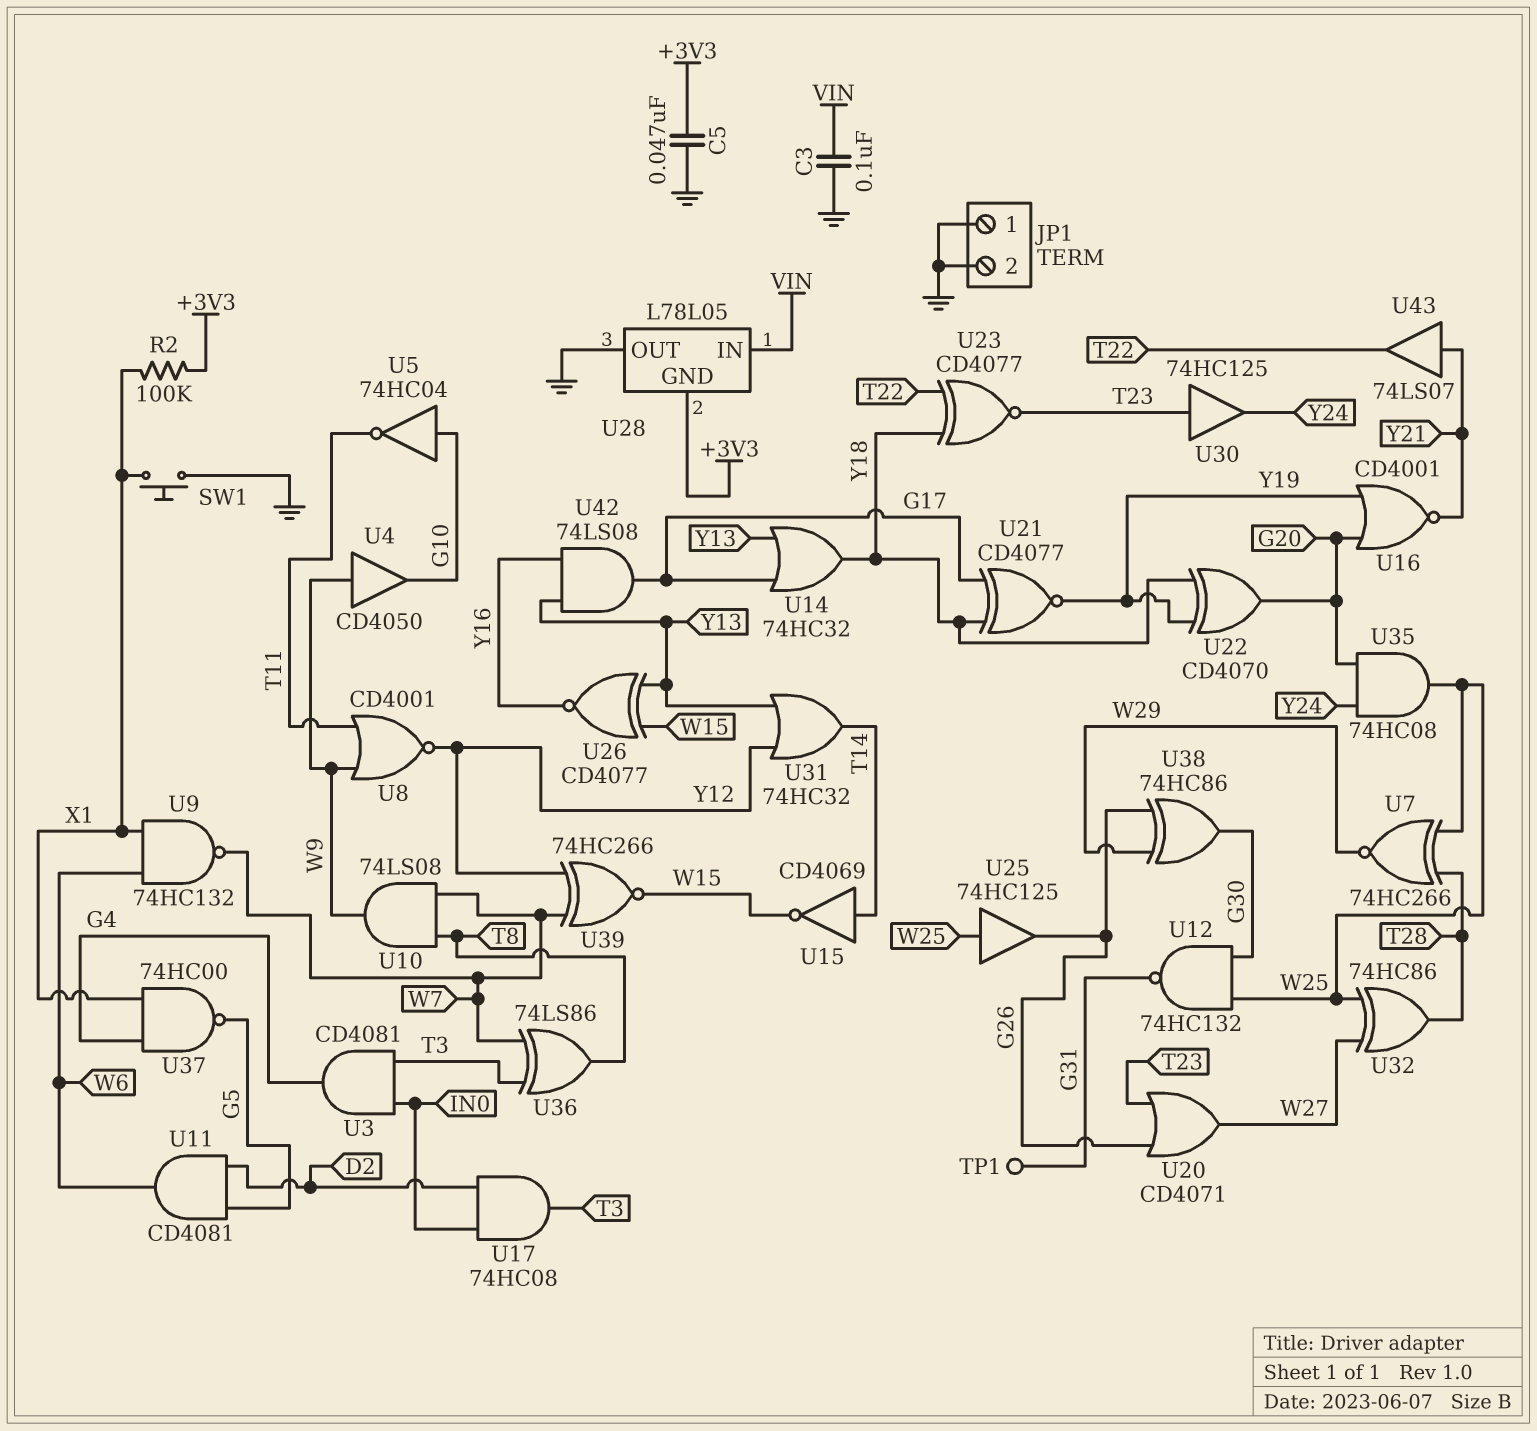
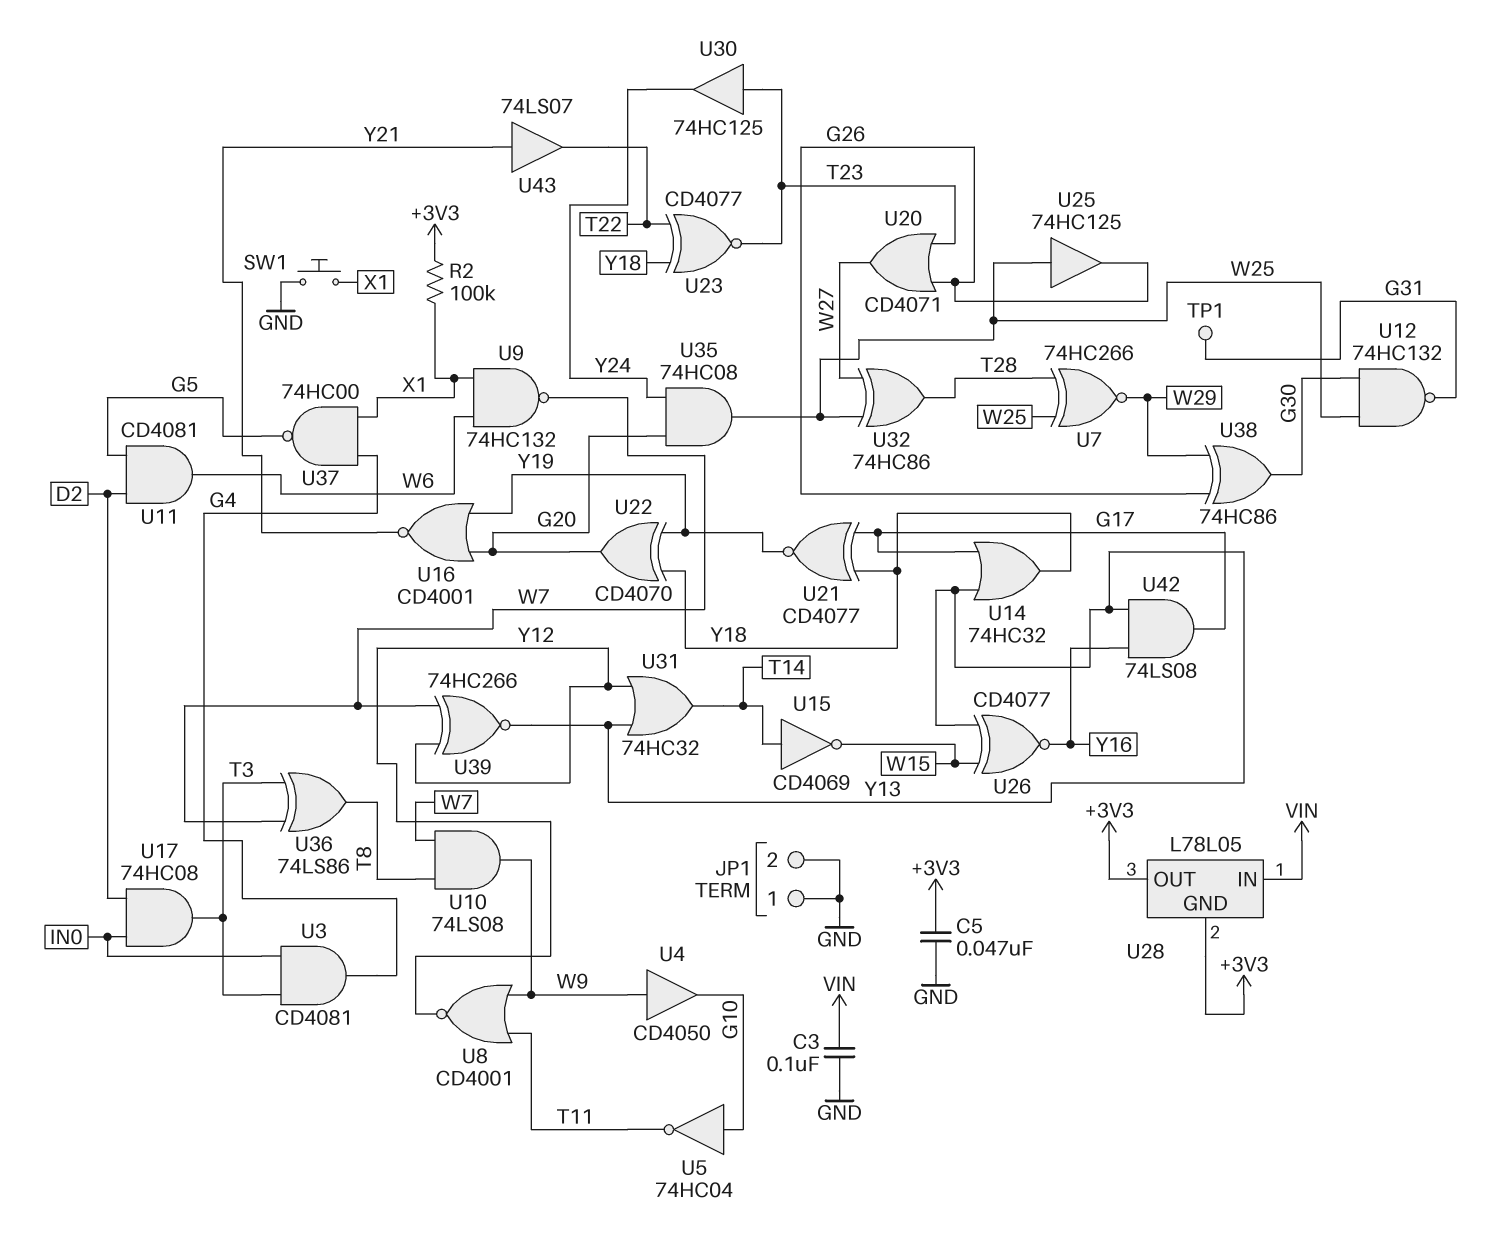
U28 pin OUT: GND -> +3V3
U39: XNOR 74HC266 (in W7, in Y12, out W15) -> XNOR 74HC266 (in W7, in Y12, out Y13)

